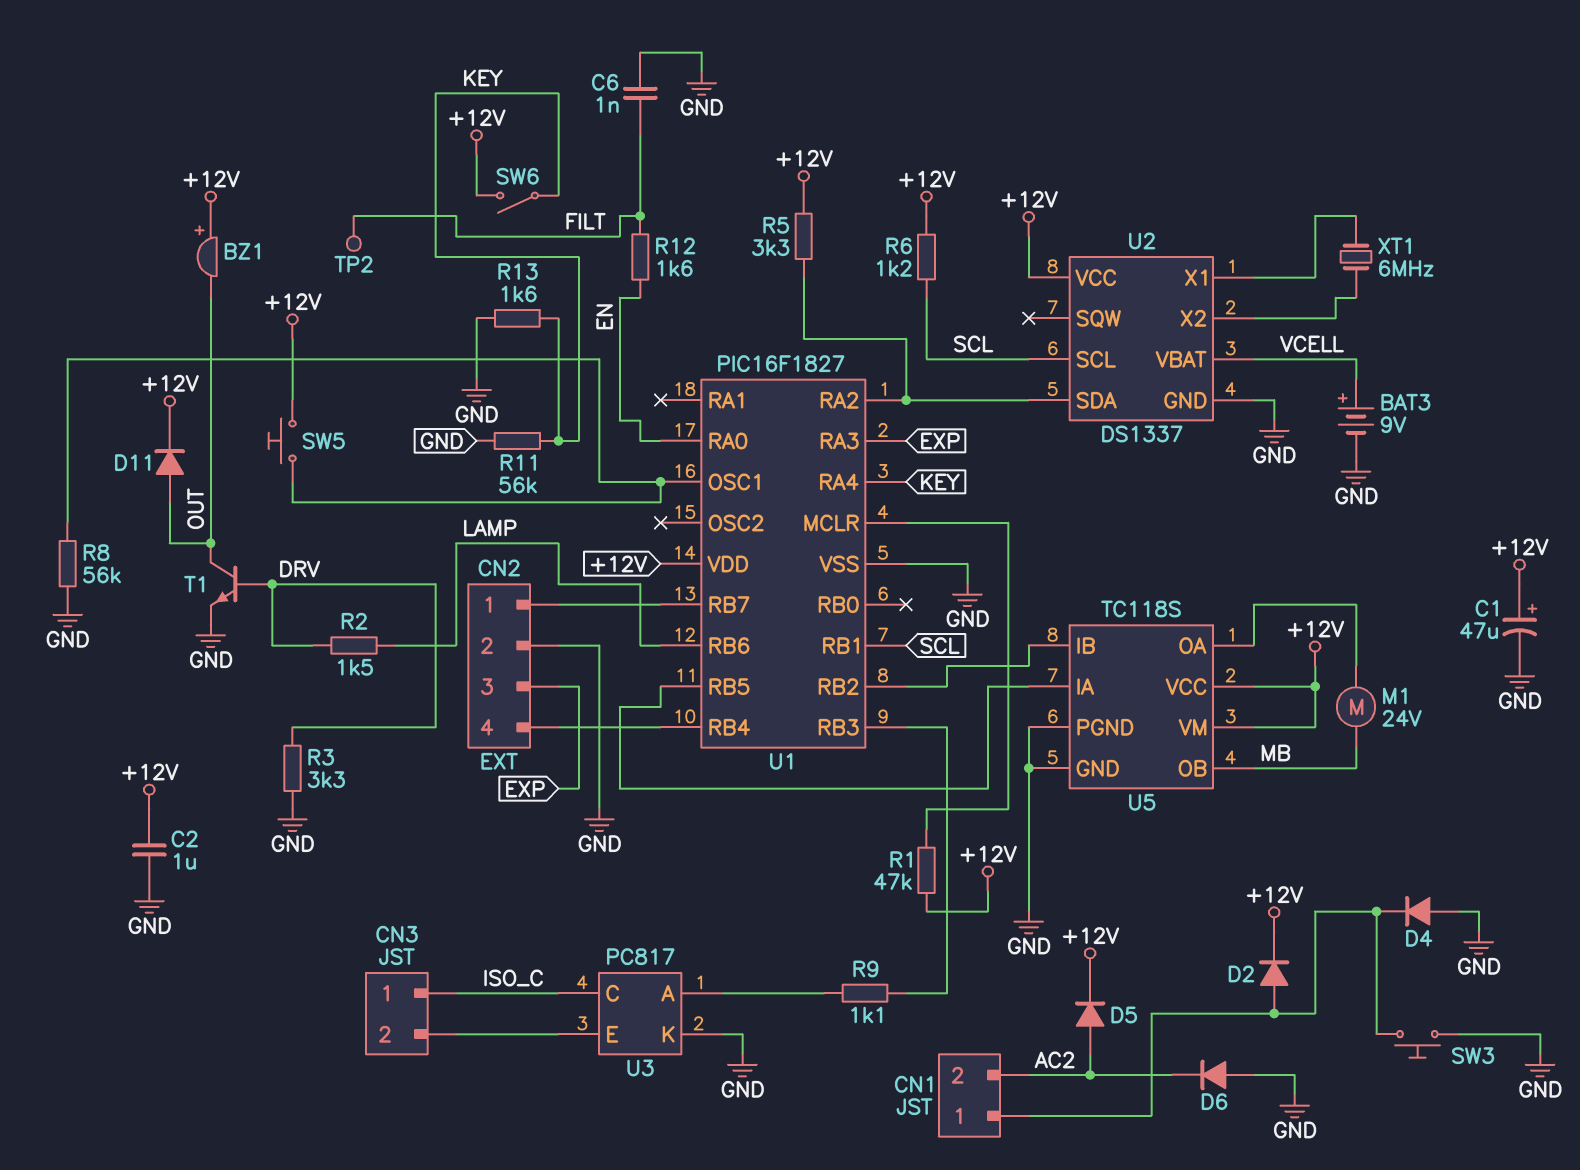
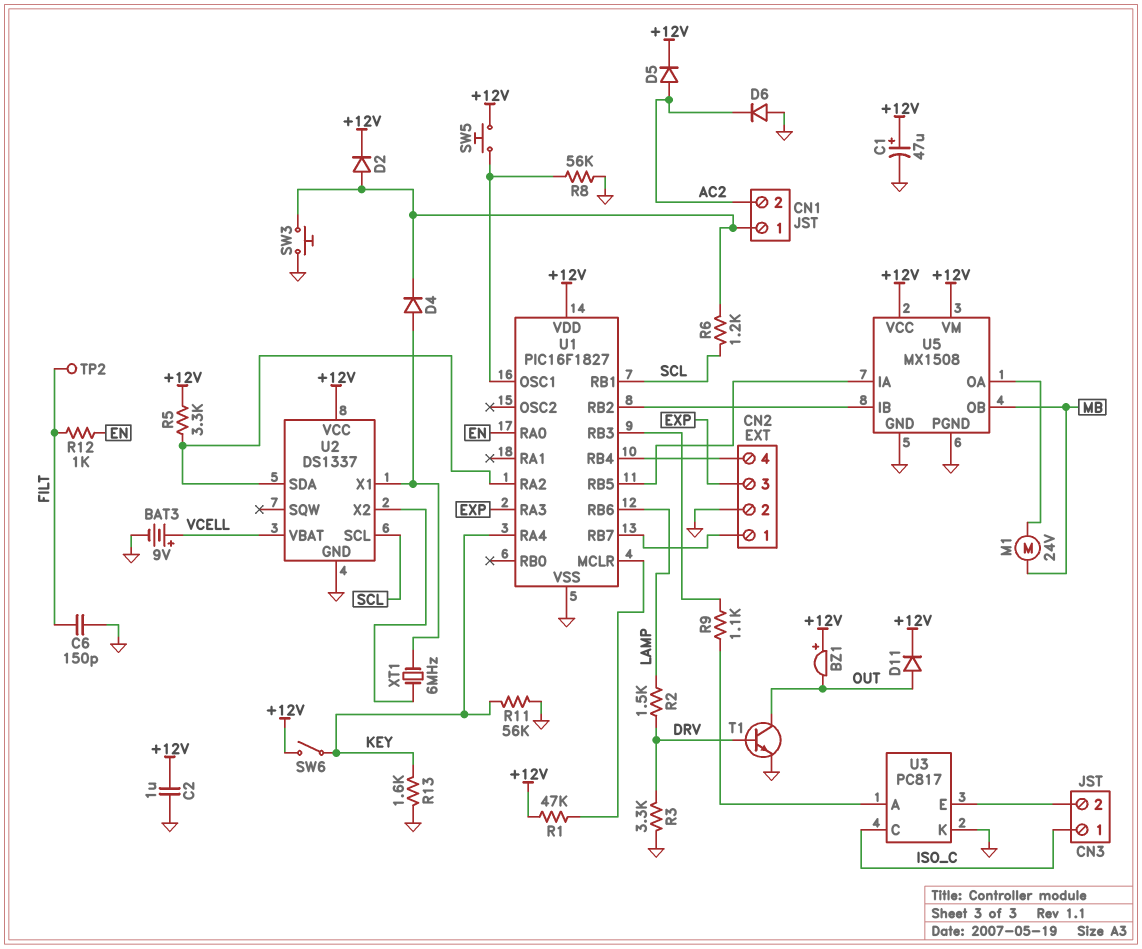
C6: 1nF (FILT, GND) -> 150pF (FILT, GND)
D4: diode (A GND, K CN1/1) -> diode (A U2/X1, K CN1/1)
R6: 1.2k (+12V, SCL) -> 1.2k (CN1/1, SCL)
R12: 1.6k (EN, FILT) -> 1k (EN, FILT)
U5: TC118S -> MX1508

